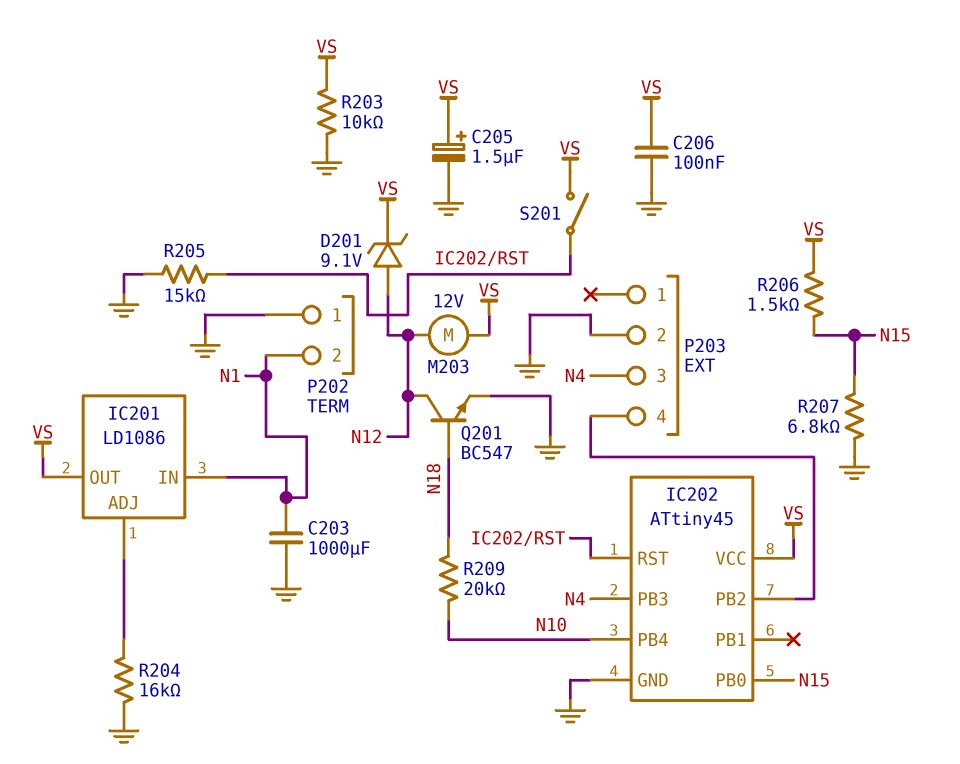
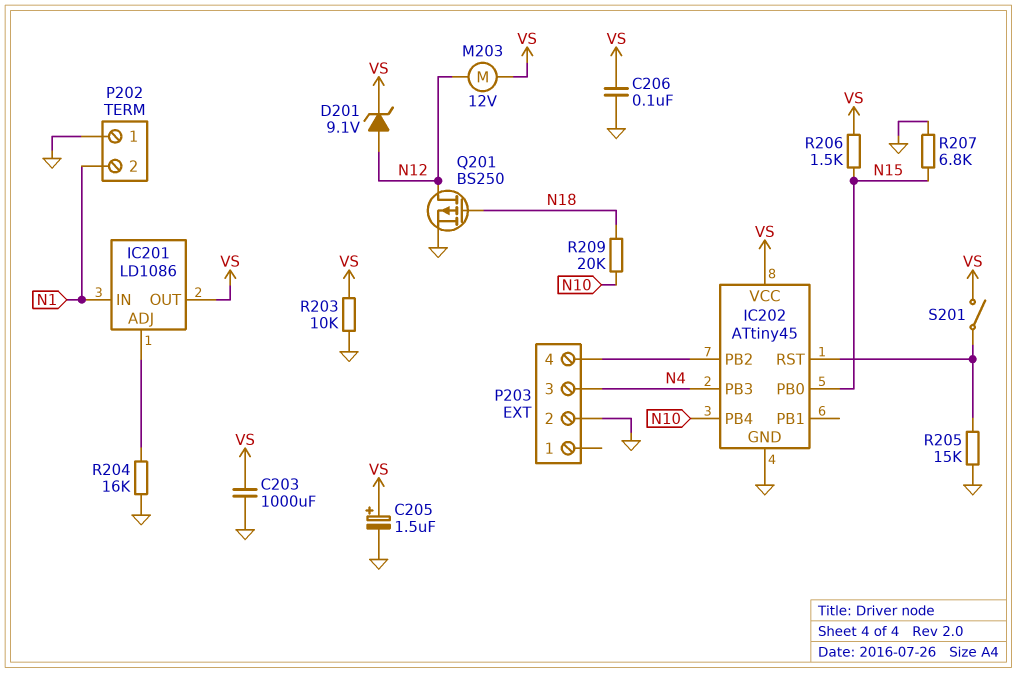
C203: 1000uF (GND, N1) -> 1000uF (GND, VS)
Q201: NPN BC547 (B N18, C N12, E GND) -> PMOS BS250 (G N18, D N12, S GND)

